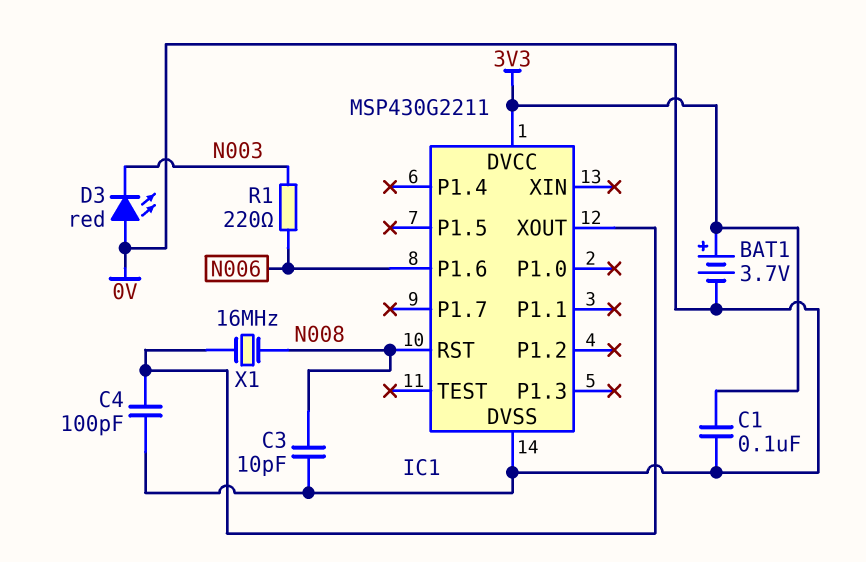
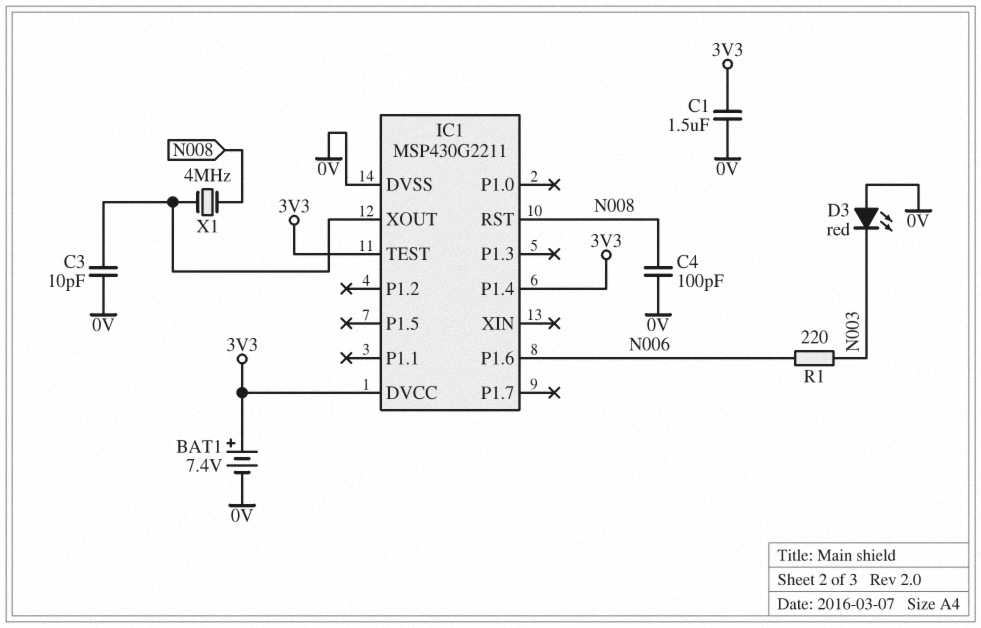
BAT1: 3.7V (plus 3V3, minus 0V) -> 7.4V (plus 3V3, minus 0V)
C1: 100nF (0V, 3V3) -> 1.5uF (0V, 3V3)
C3: 10pF (0V, N008) -> 10pF (0V, IC1/XOUT)
C4: 100pF (0V, IC1/XOUT) -> 100pF (0V, N008)
IC1 pin P1.4: none -> 3V3
IC1 pin TEST: none -> 3V3
X1: 16MHz (IC1/XOUT, N008) -> 4MHz (IC1/XOUT, N008)

